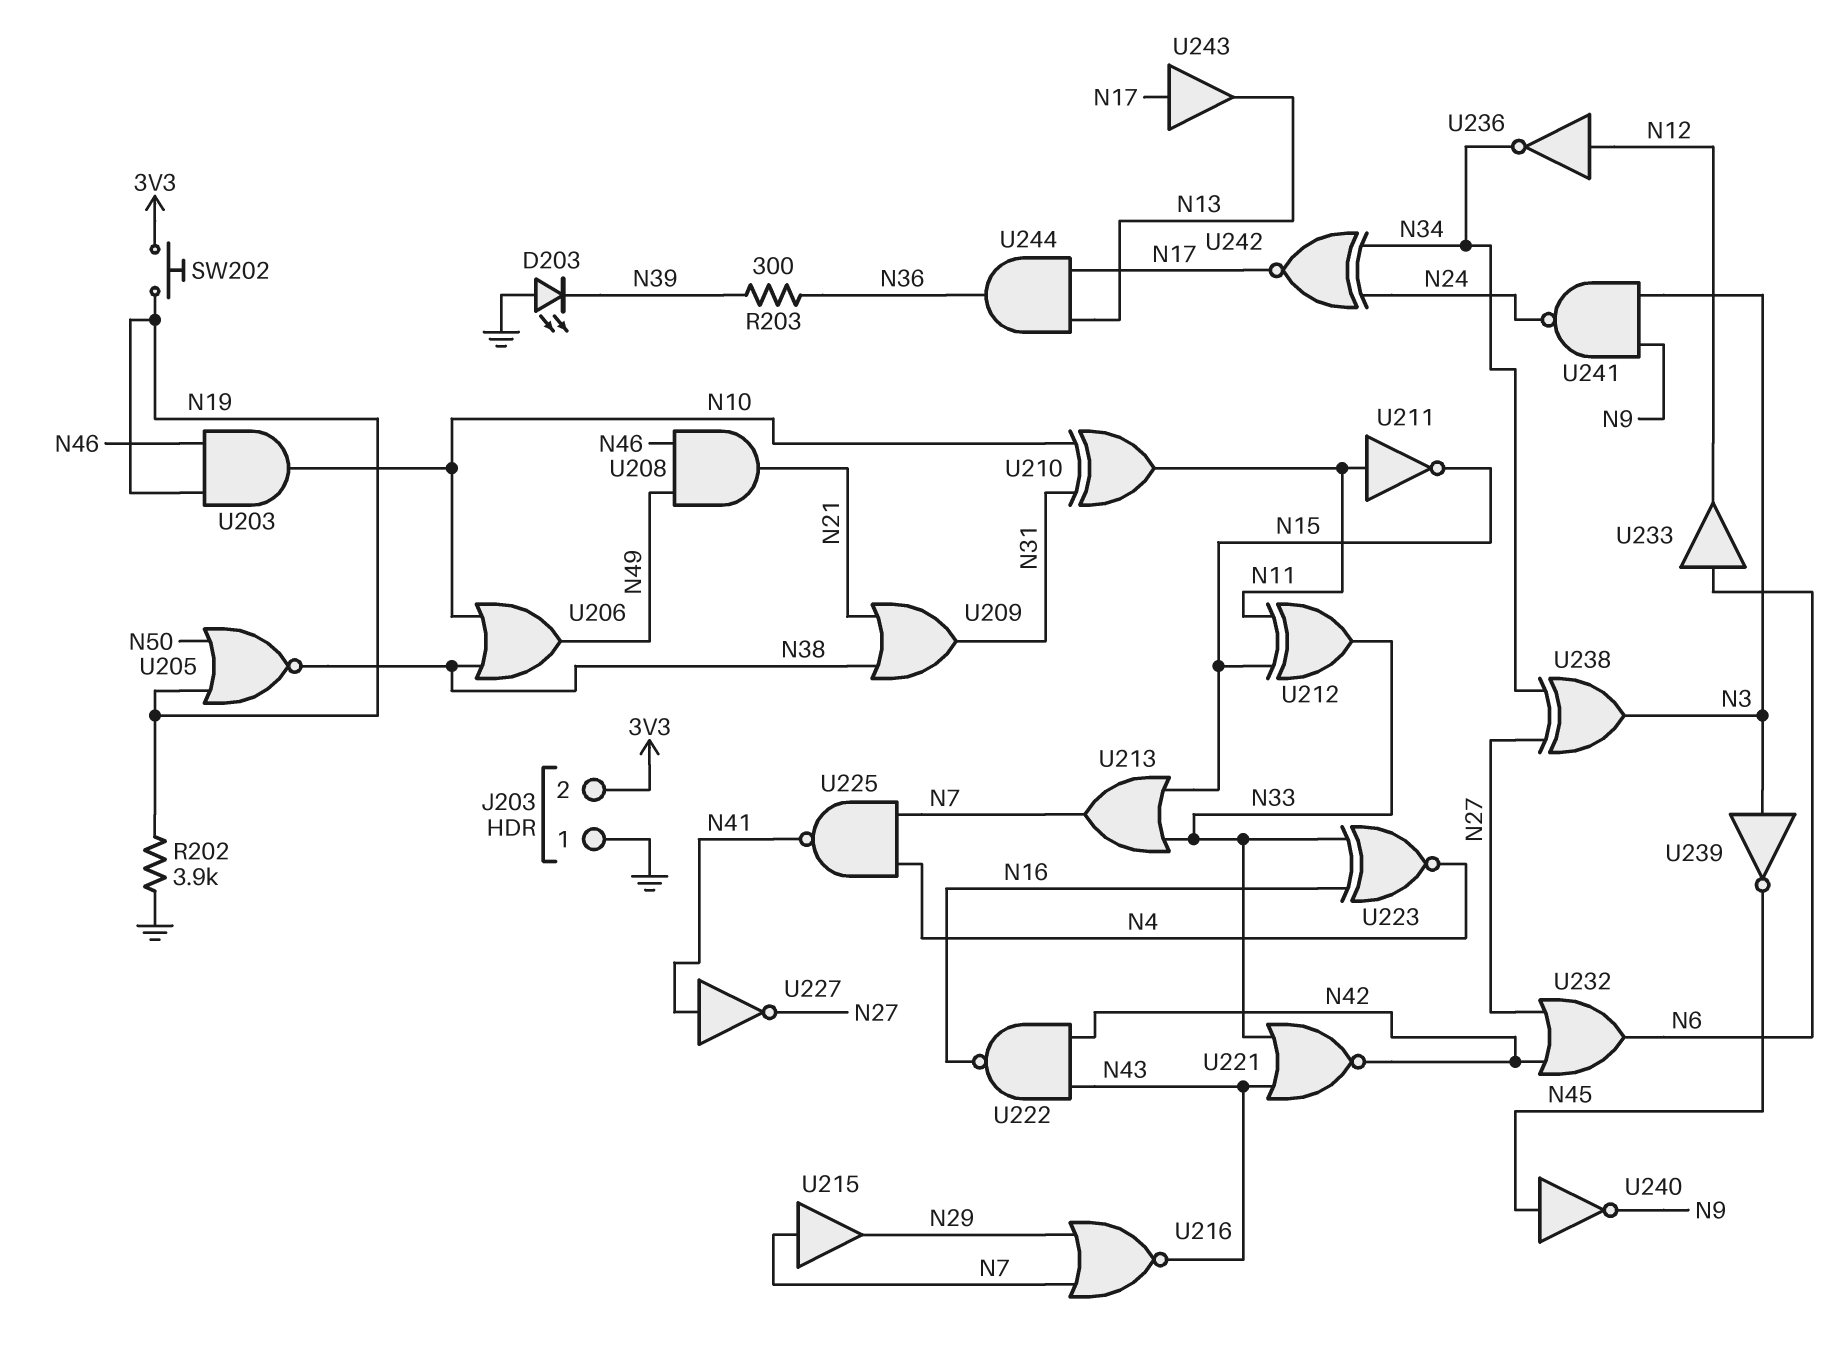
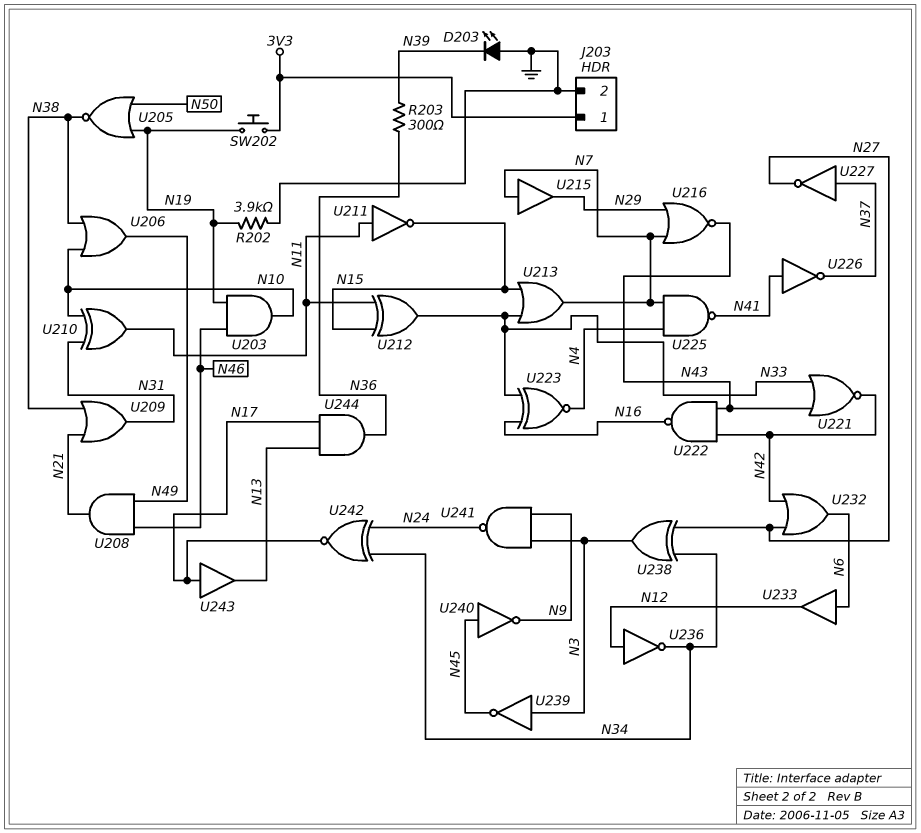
J203 pin 1: GND -> 3V3
J203 pin 2: 3V3 -> GND
U226: none -> NOT (in N41, out N37)
U227: NOT (in N41, out N27) -> NOT (in N37, out N27)

